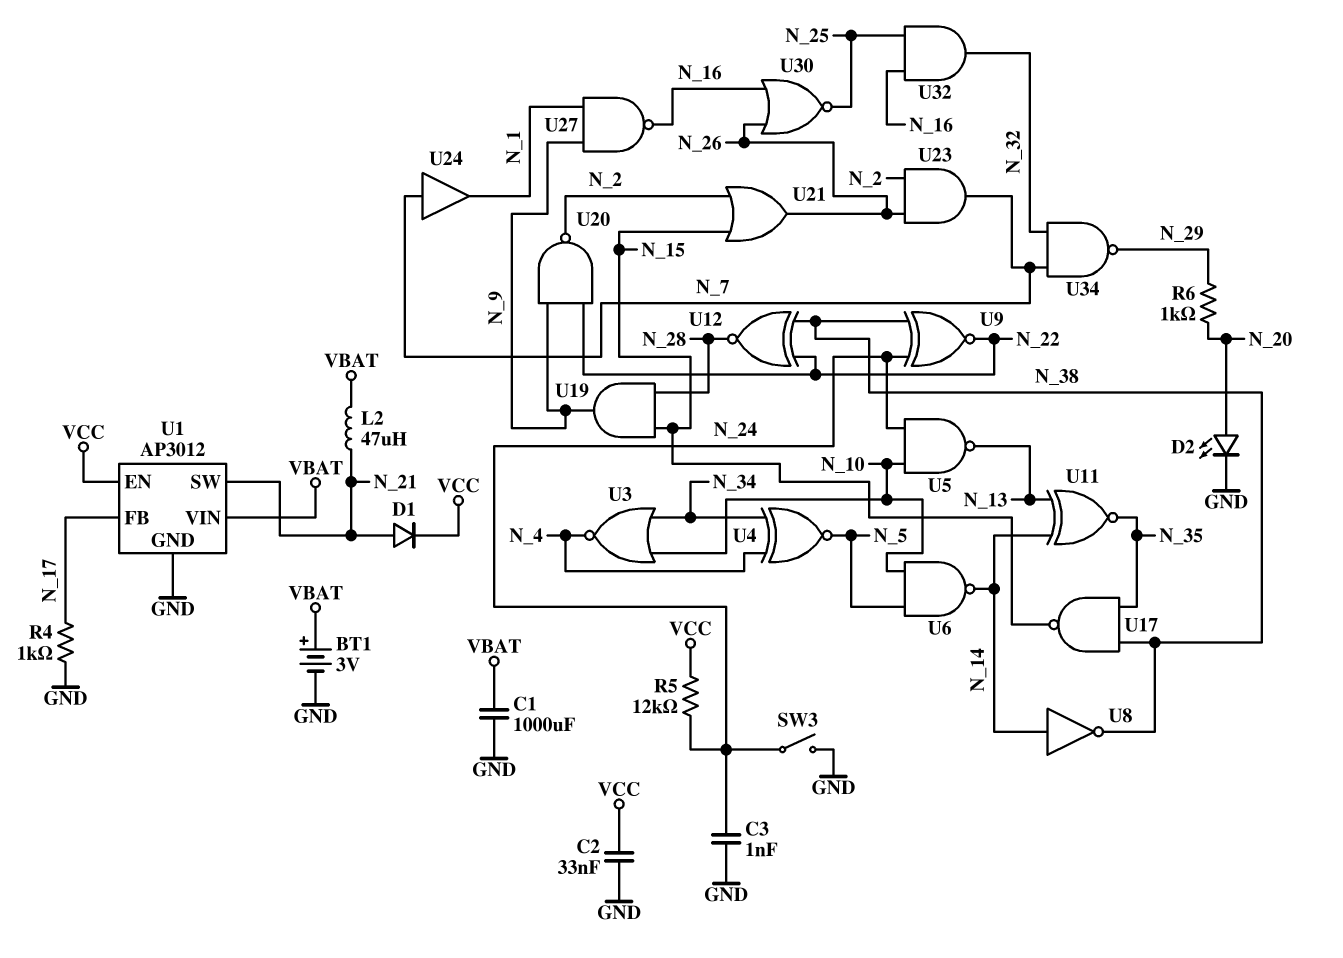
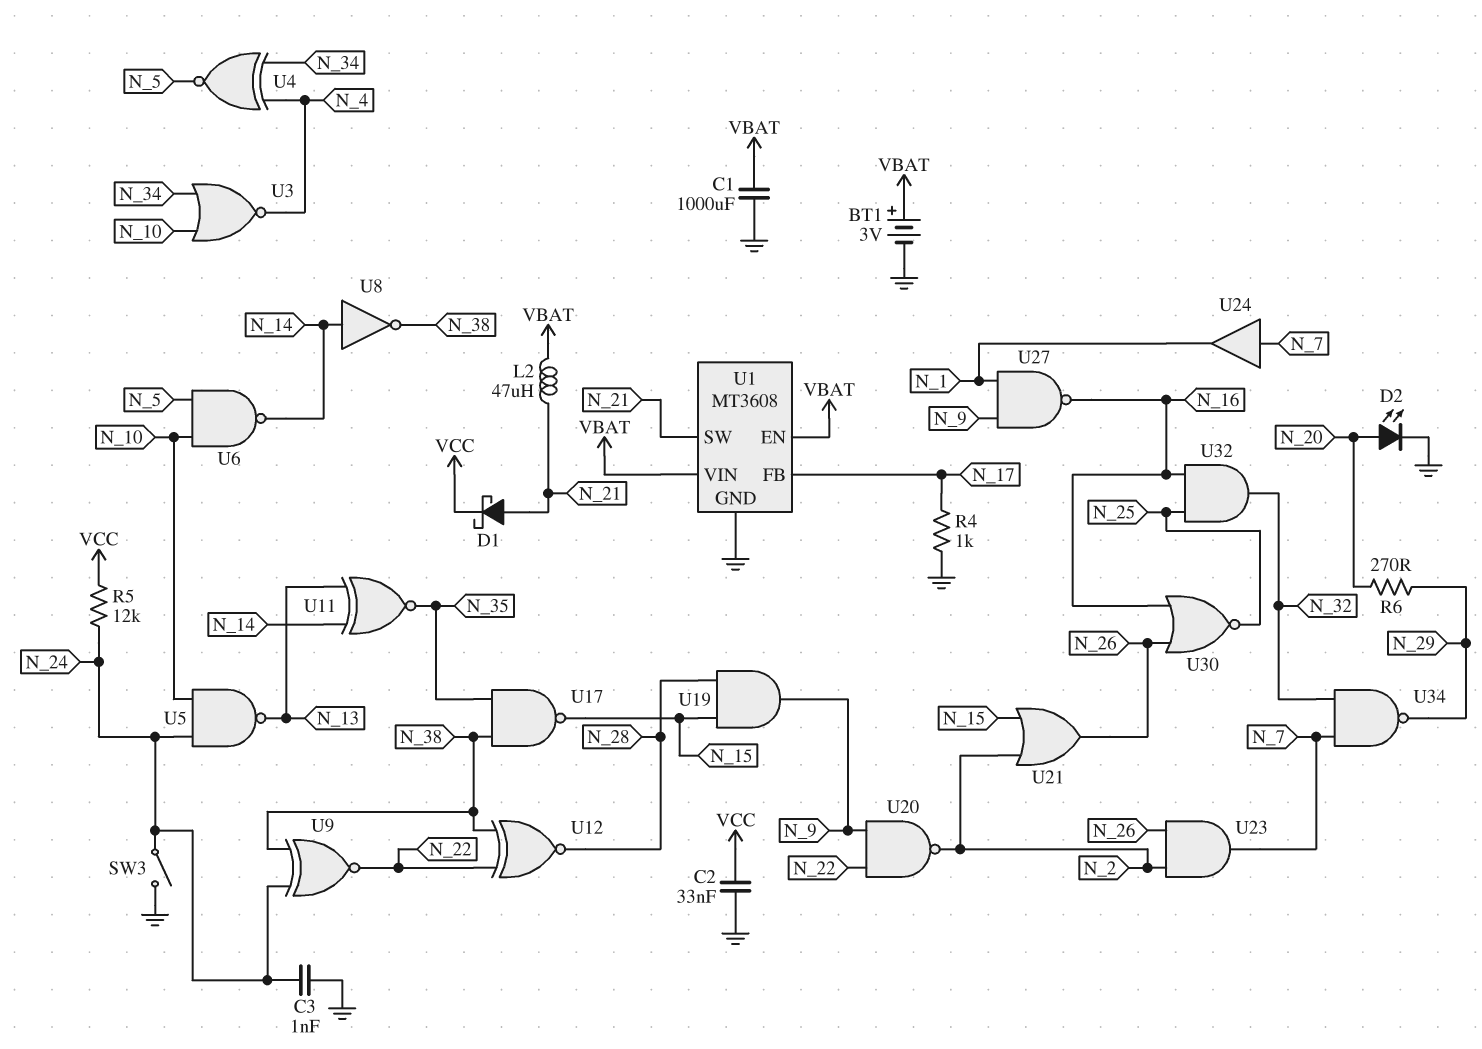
D1: diode (A N_21, K VCC) -> schottky (A N_21, K VCC)
R6: 1k (N_20, N_29) -> 270 (N_20, N_29)
U1: AP3012 -> MT3608
U1 pin EN: VCC -> VBAT

